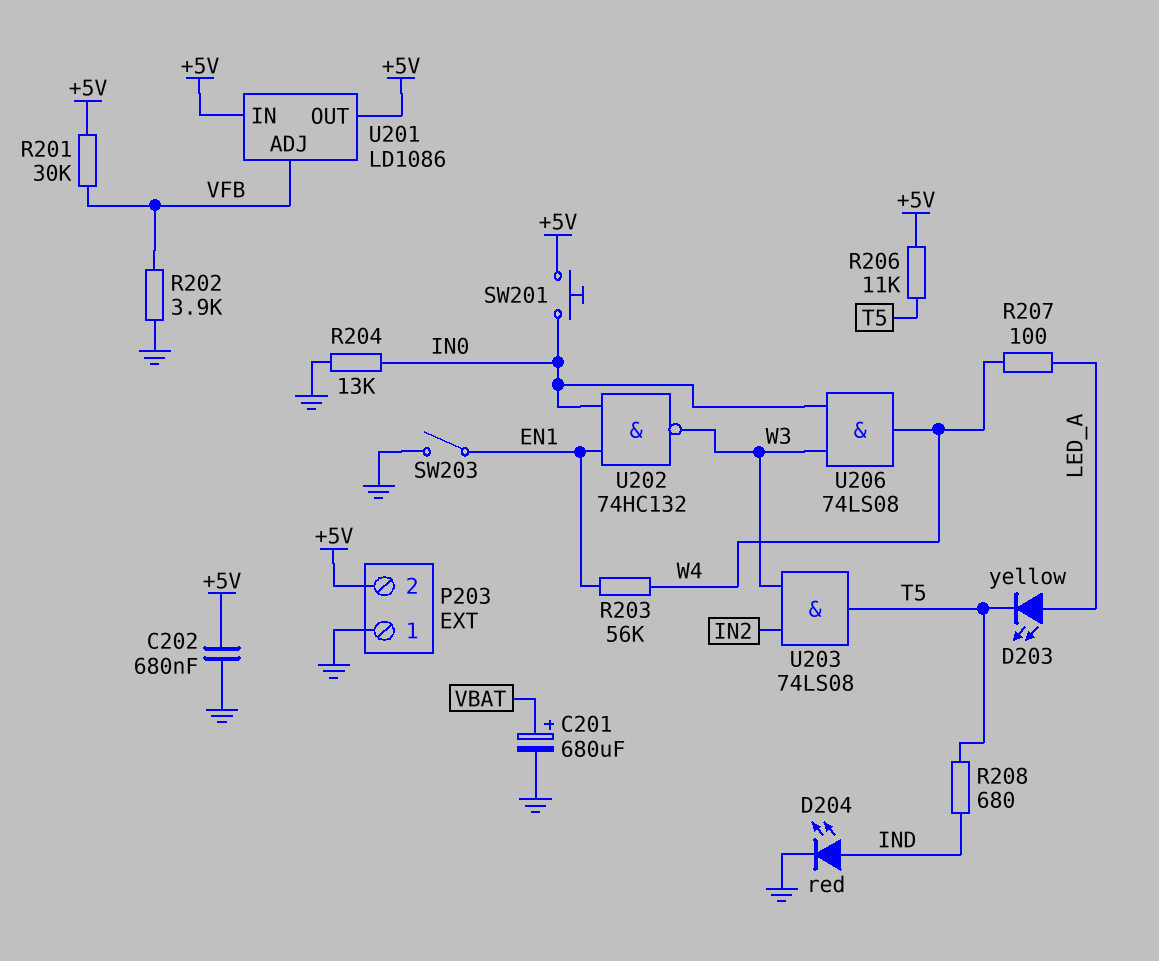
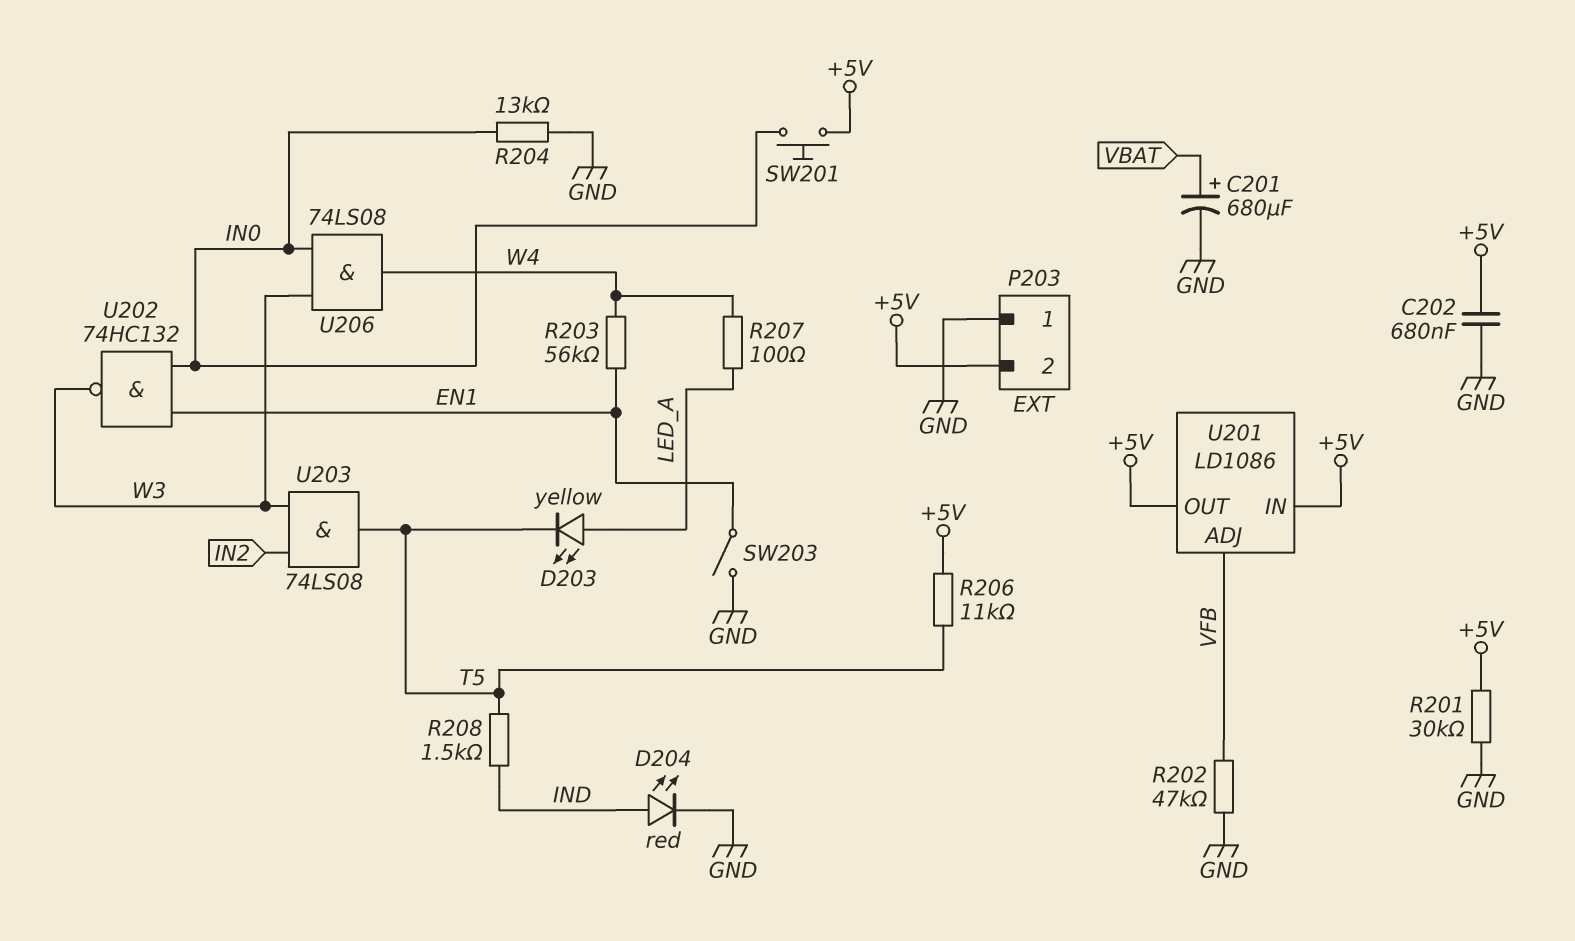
R201: 30k (+5V, VFB) -> 30k (+5V, GND)
R202: 3.9k (GND, VFB) -> 47k (GND, VFB)
R208: 680 (IND, T5) -> 1.5k (IND, T5)

